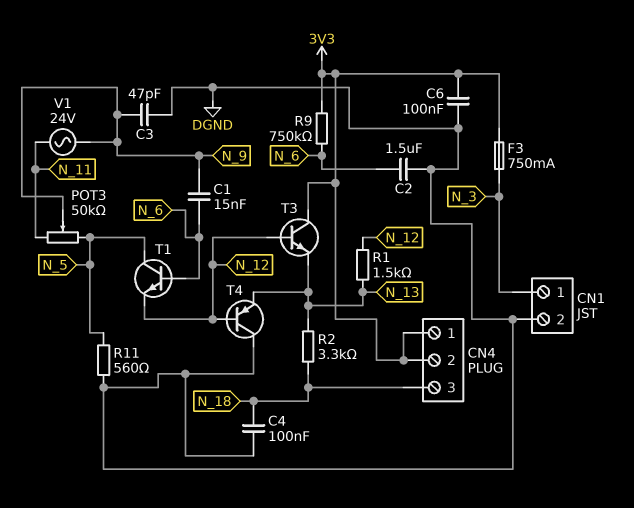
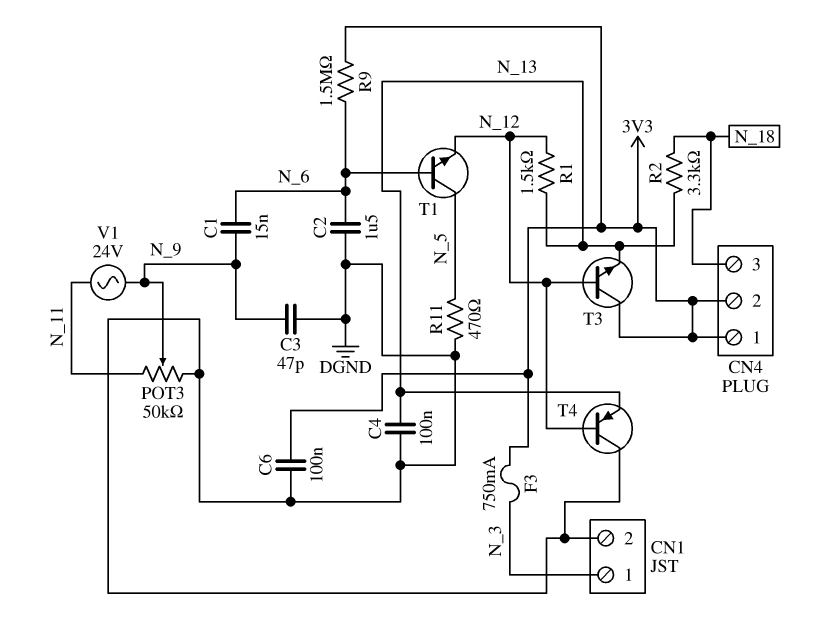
C4: 100nF (DGND, N_18) -> 100nF (DGND, N_13)
POT3: 50k (N_5, N_11, wiper N_9) -> 50k (DGND, N_11, wiper N_9)
R9: 750k (3V3, N_6) -> 1.5M (3V3, N_6)
R11: 560 (DGND, N_5) -> 470 (DGND, N_5)

